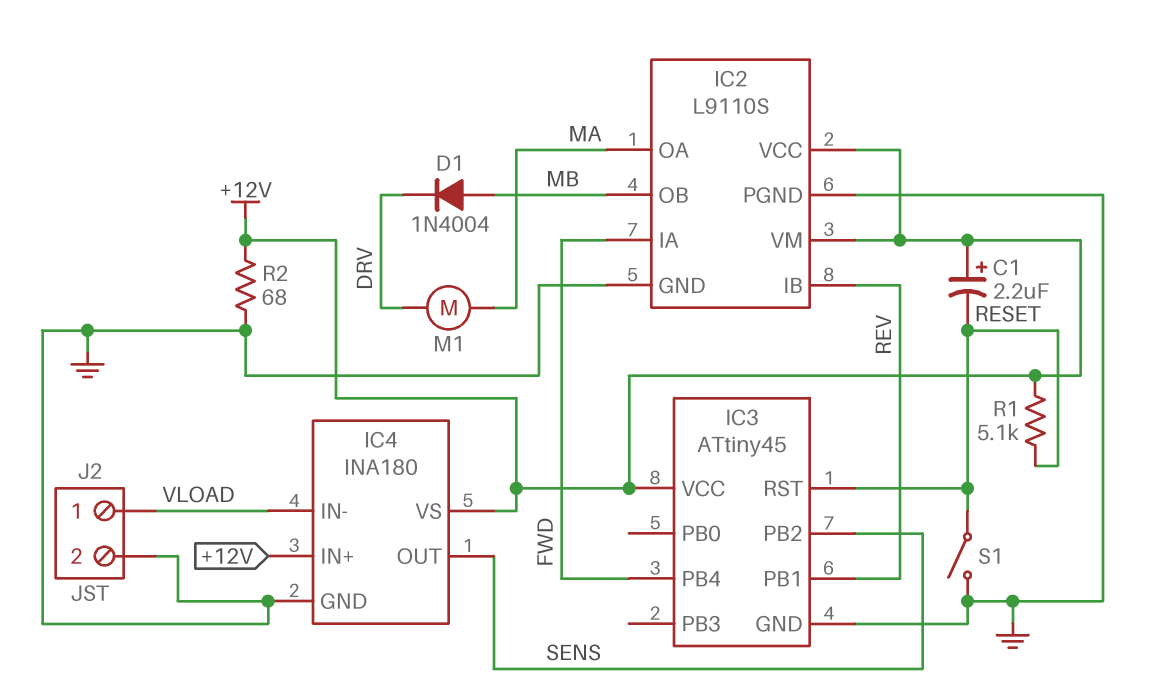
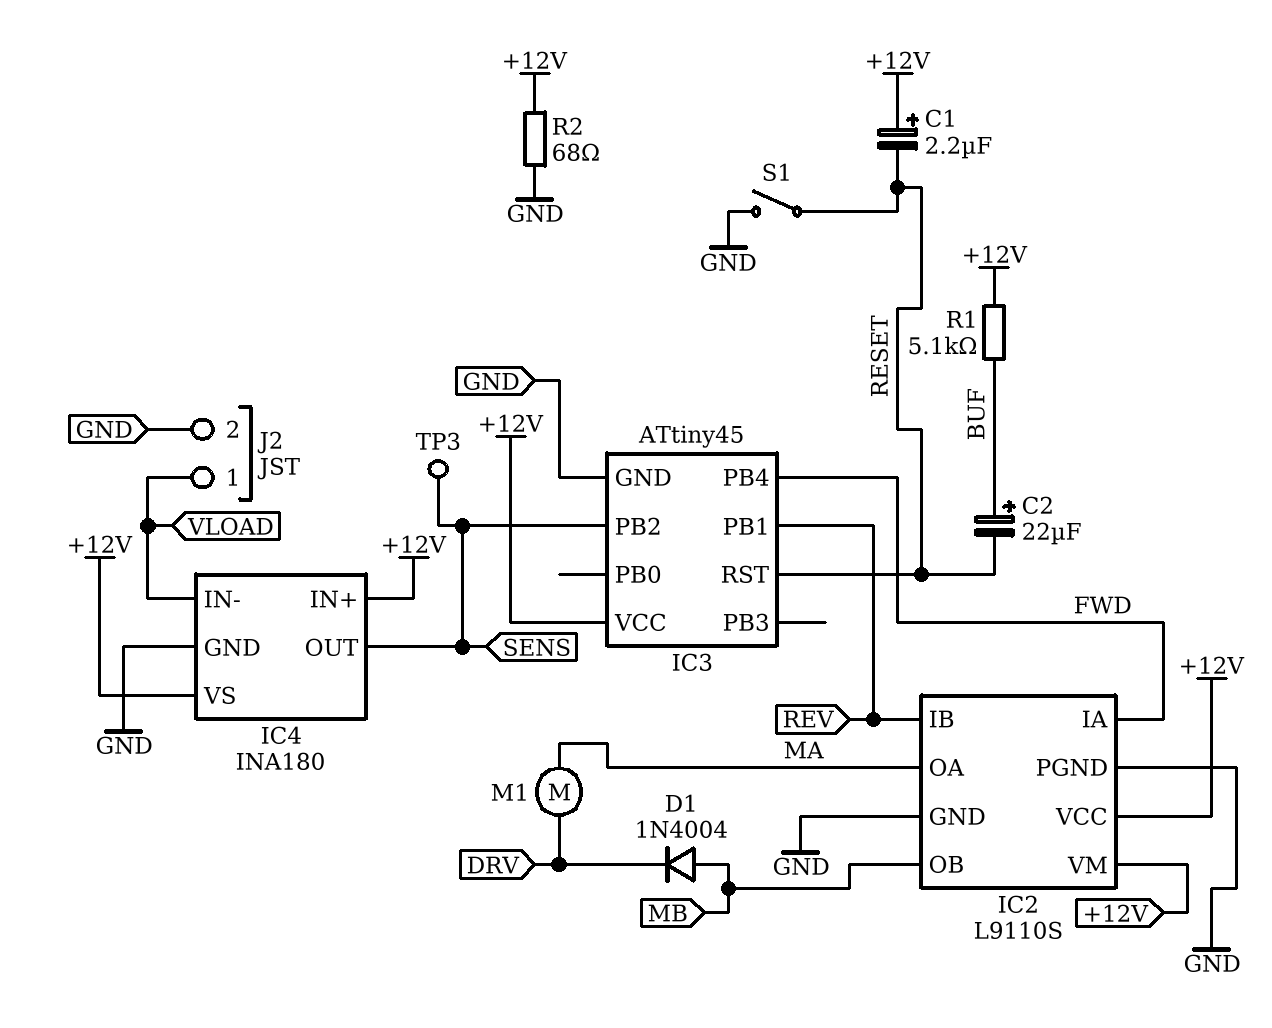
C2: none -> 22uF (plus BUF, minus RESET)
R1: 5.1k (+12V, RESET) -> 5.1k (+12V, BUF)
TP3: none -> test point (SENS)

